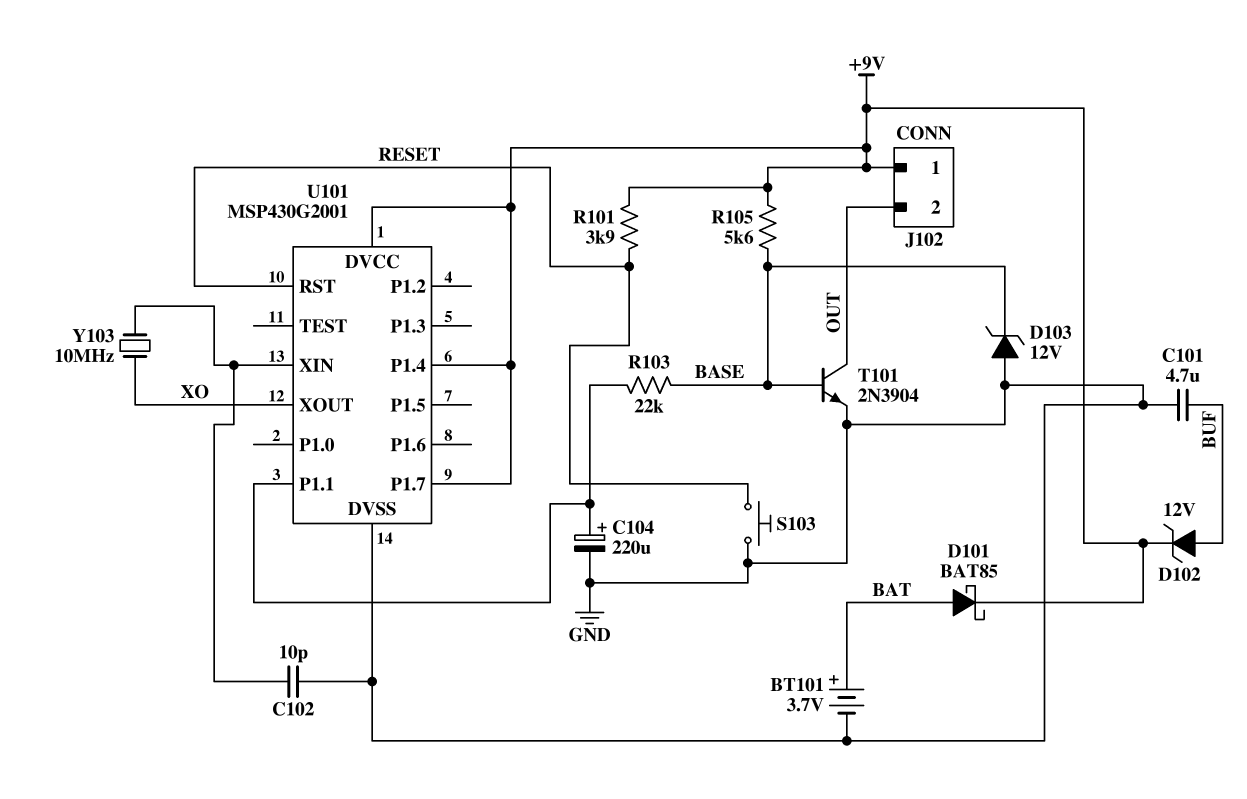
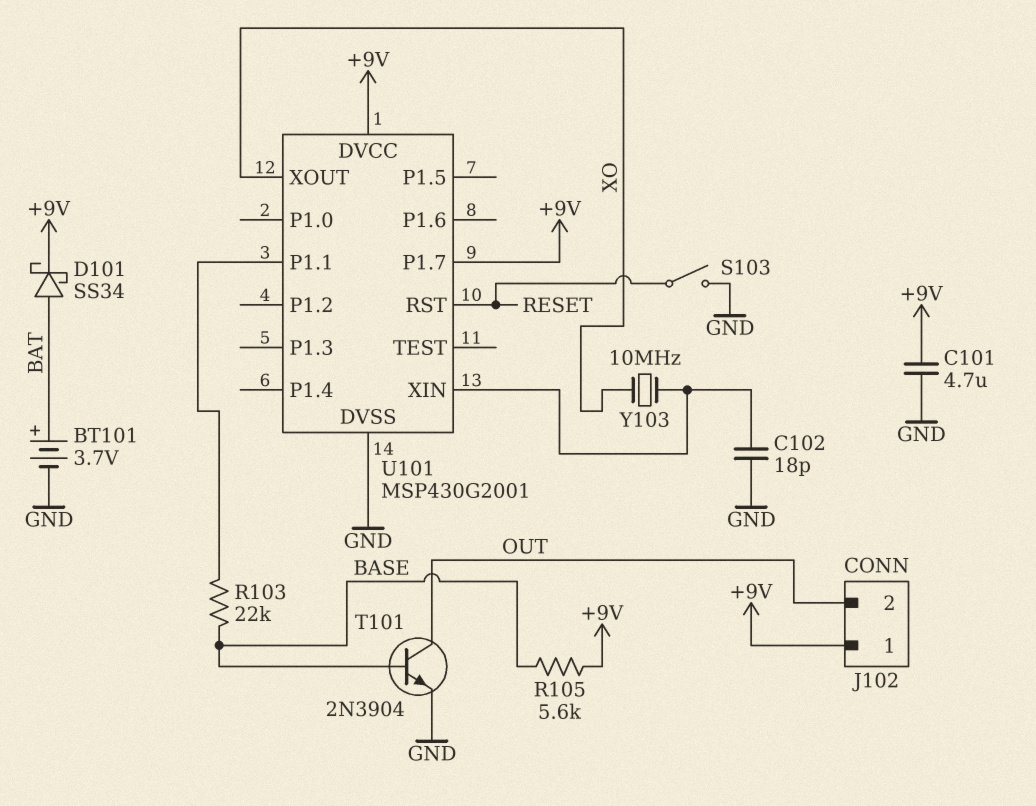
C101: 4.7uF (BUF, GND) -> 4.7uF (+9V, GND)
C102: 10pF (GND, U101/XIN) -> 18pF (GND, U101/XIN)
C104: 220uF (plus U101/P1.1, minus GND) -> none
D101: schottky BAT85 (A BAT, K +9V) -> schottky SS34 (A BAT, K +9V)
D102: zener 12V (A BUF, K +9V) -> none
D103: zener 12V (A GND, K BASE) -> none
R101: 3.9k (+9V, RESET) -> none
S103: button (GND, RESET) -> switch (GND, RESET)
U101 pin P1.4: +9V -> none

